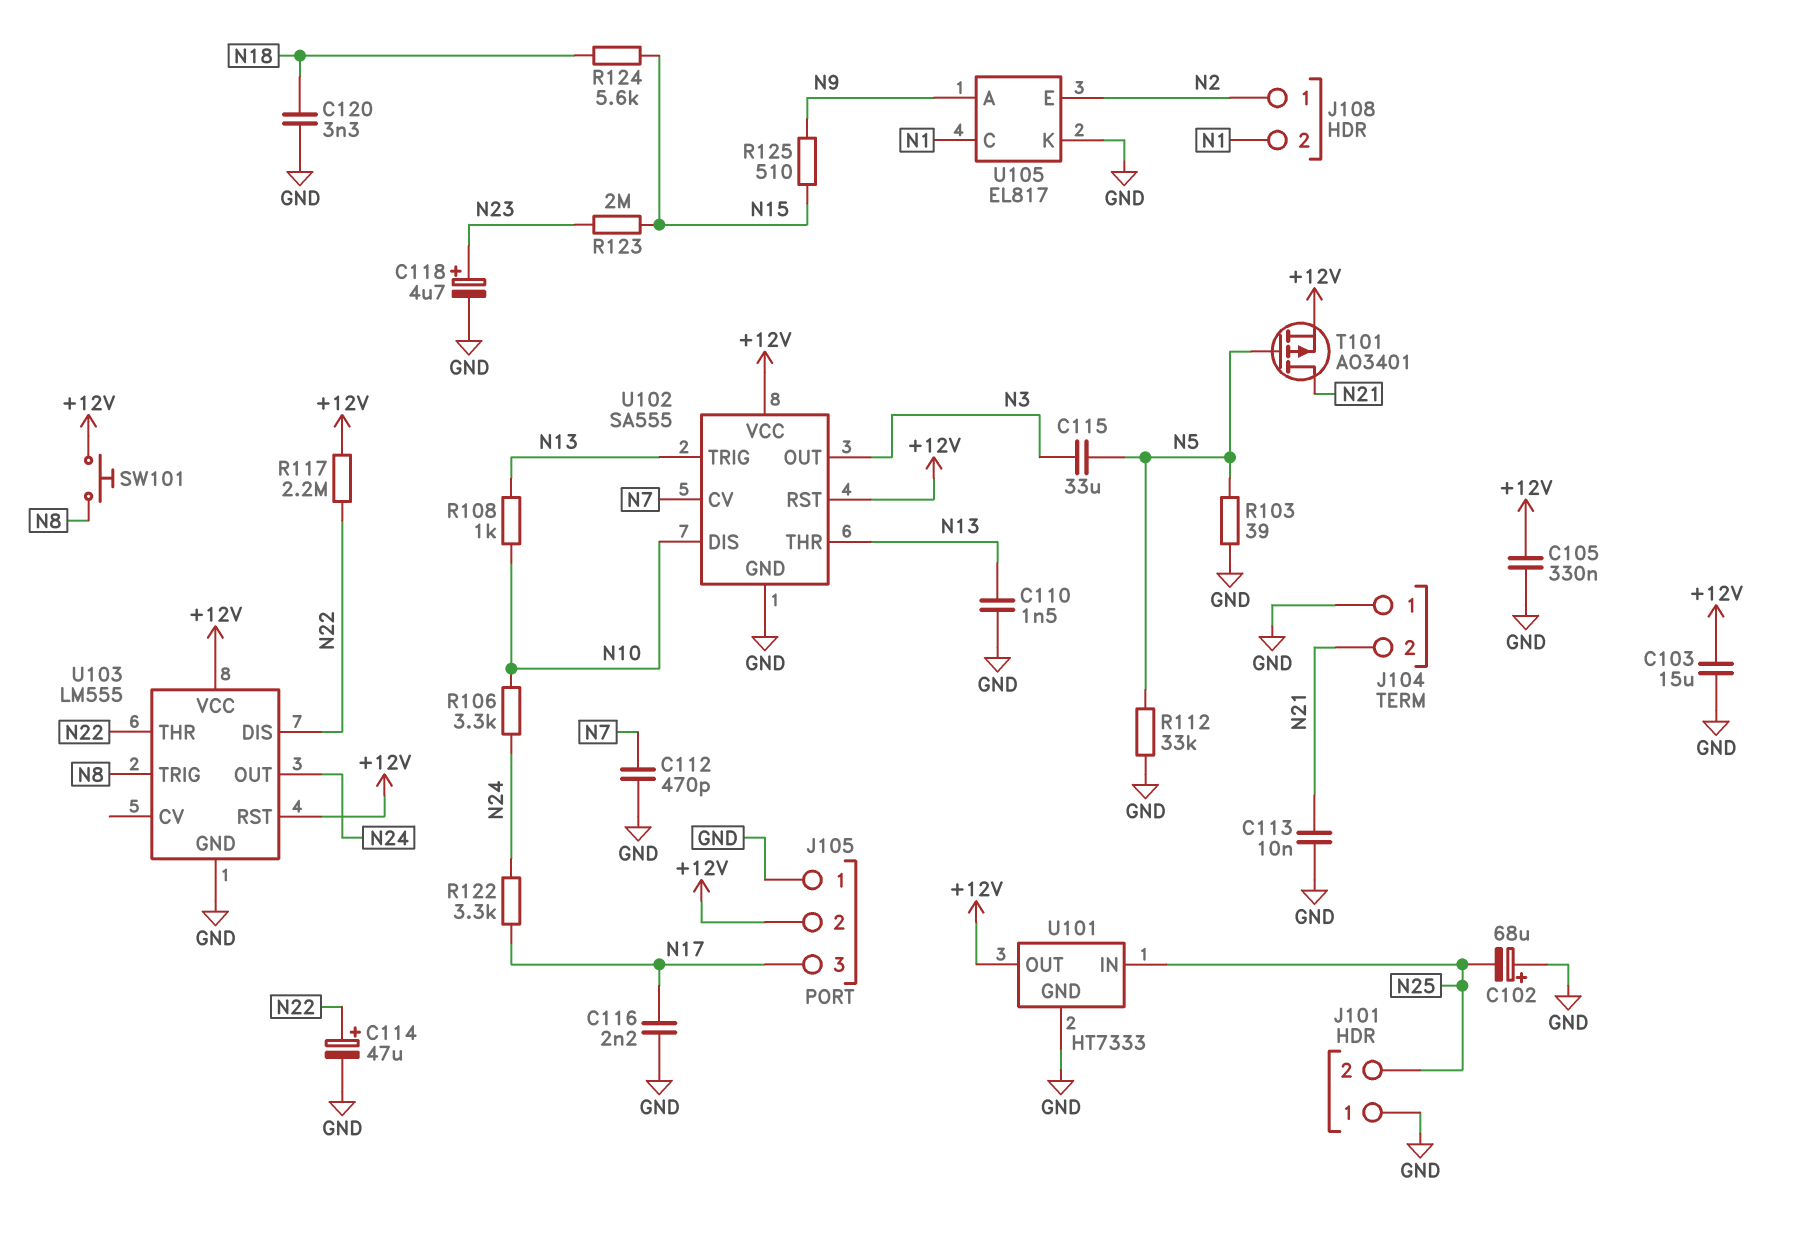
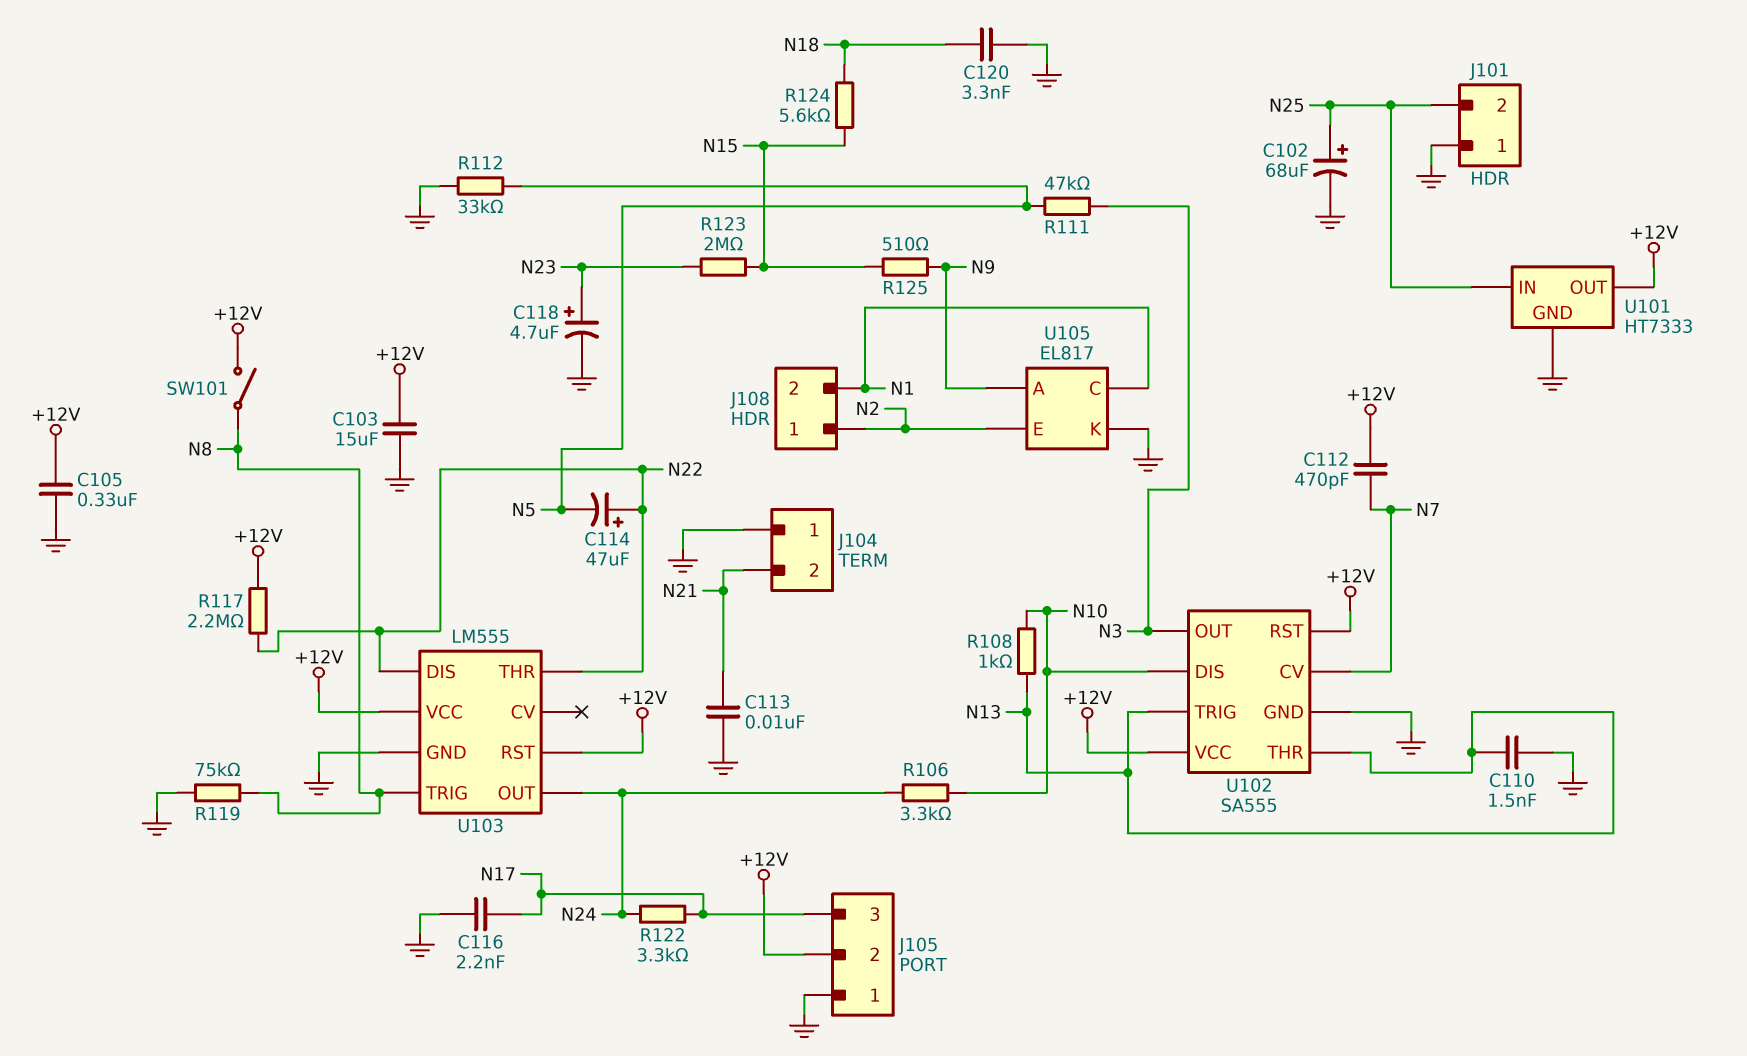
C102: 68uF (plus GND, minus N25) -> 68uF (plus N25, minus GND)
C112: 470pF (GND, N7) -> 470pF (+12V, N7)
C114: 47uF (plus N22, minus GND) -> 47uF (plus N22, minus N5)
C115: 33uF (N3, N5) -> none
R103: 39 (GND, N5) -> none
R111: none -> 47k (N3, N5)
R119: none -> 75k (GND, N8)
SW101: button (+12V, N8) -> switch (+12V, N8)
T101: PMOS AO3401 (G N5, D N21, S +12V) -> none

